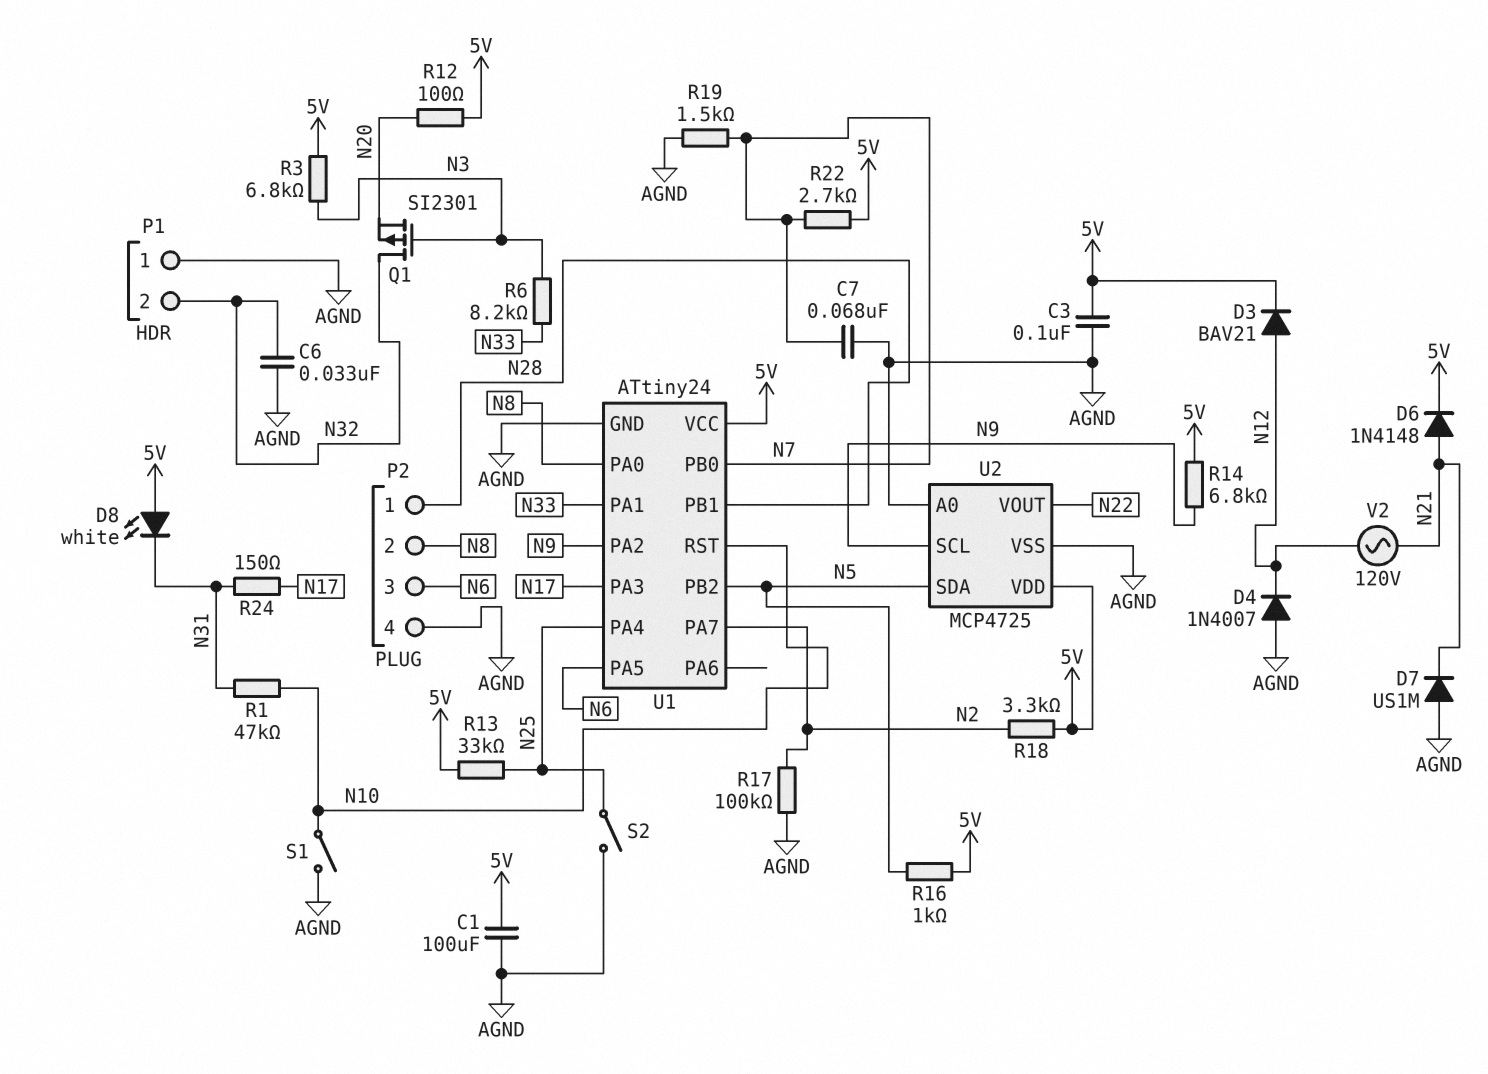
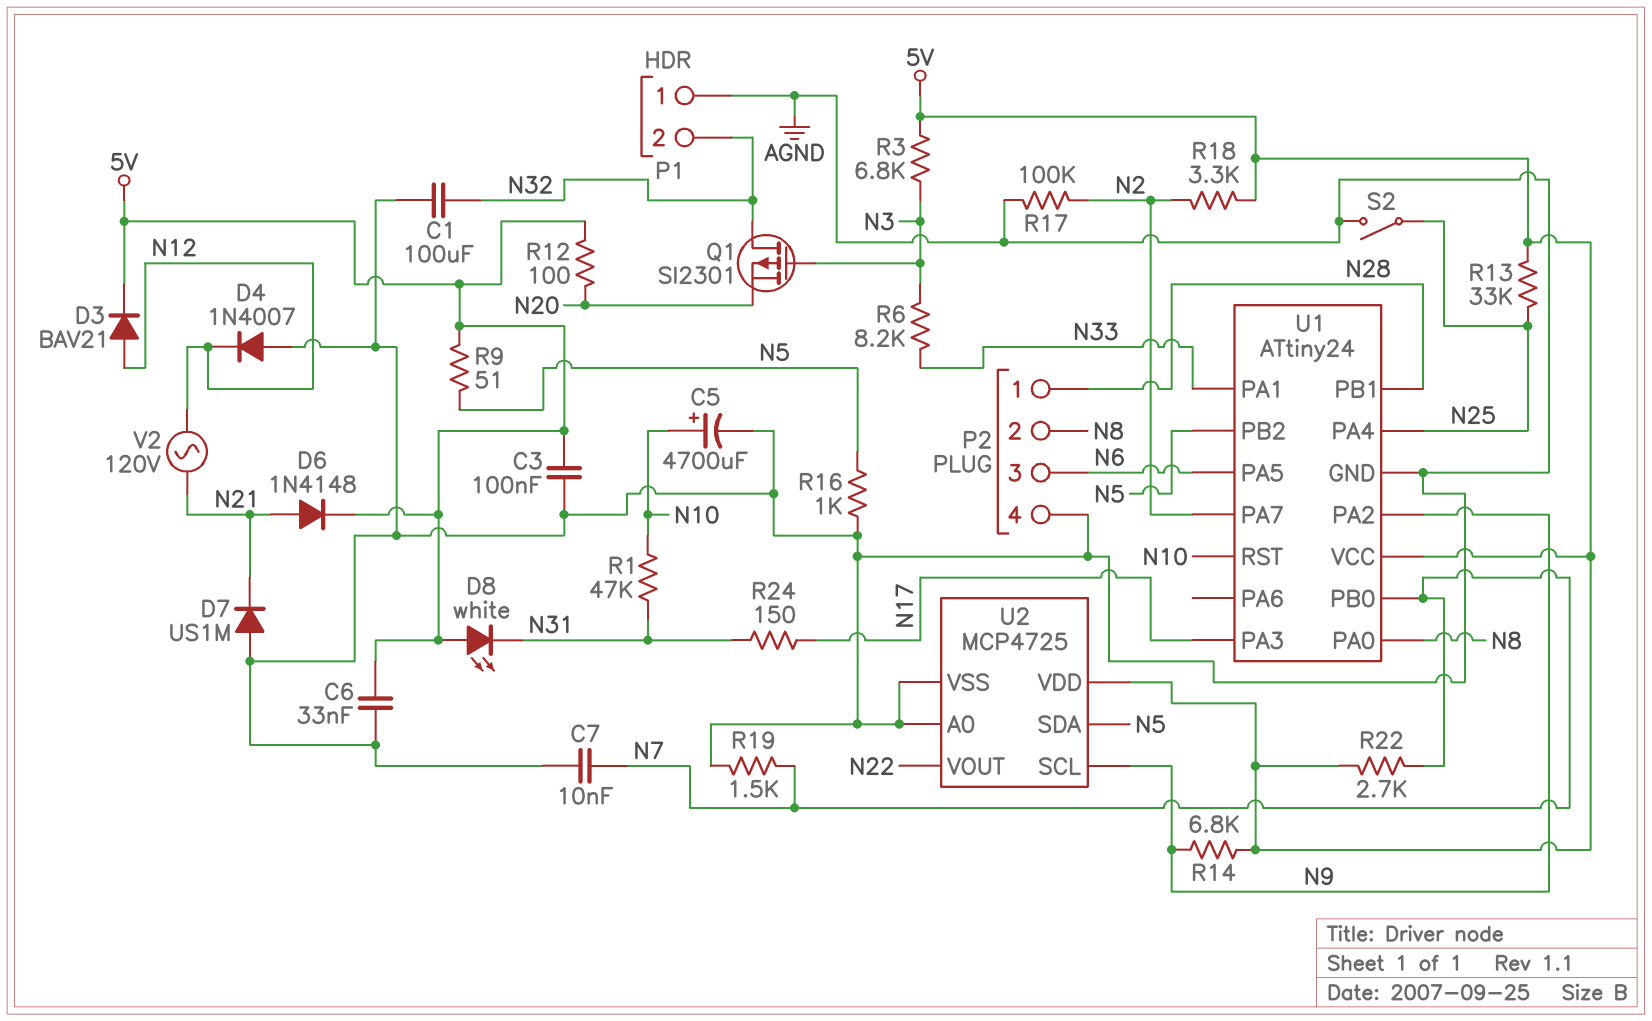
C1: 100uF (5V, AGND) -> 100uF (AGND, N32)
C5: none -> 4700uF (plus N10, minus AGND)
C6: 33nF (AGND, N32) -> 33nF (5V, AGND)
C7: 68nF (AGND, N7) -> 10nF (AGND, N7)
R9: none -> 51 (5V, N5)
R16: 1k (5V, N5) -> 1k (AGND, N5)
S1: switch (AGND, N10) -> none

